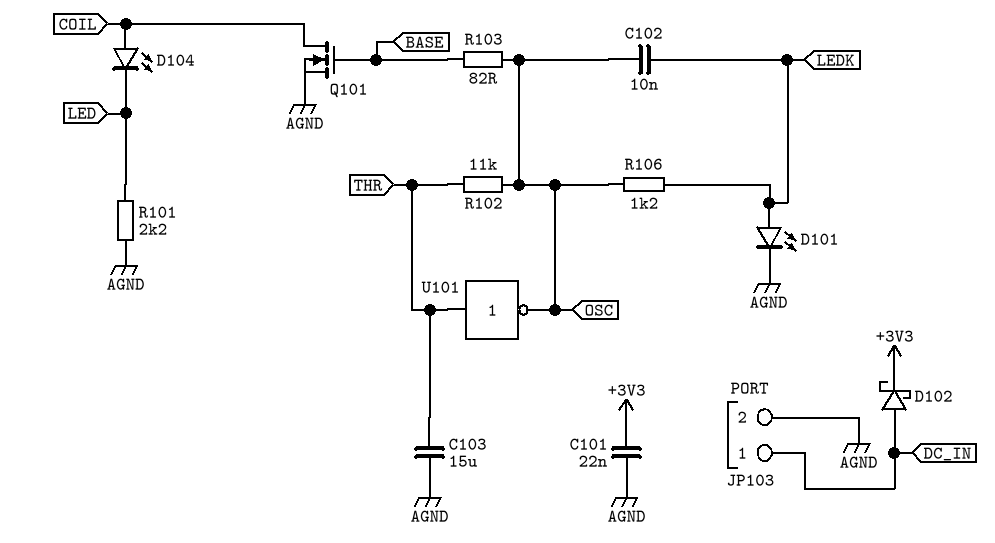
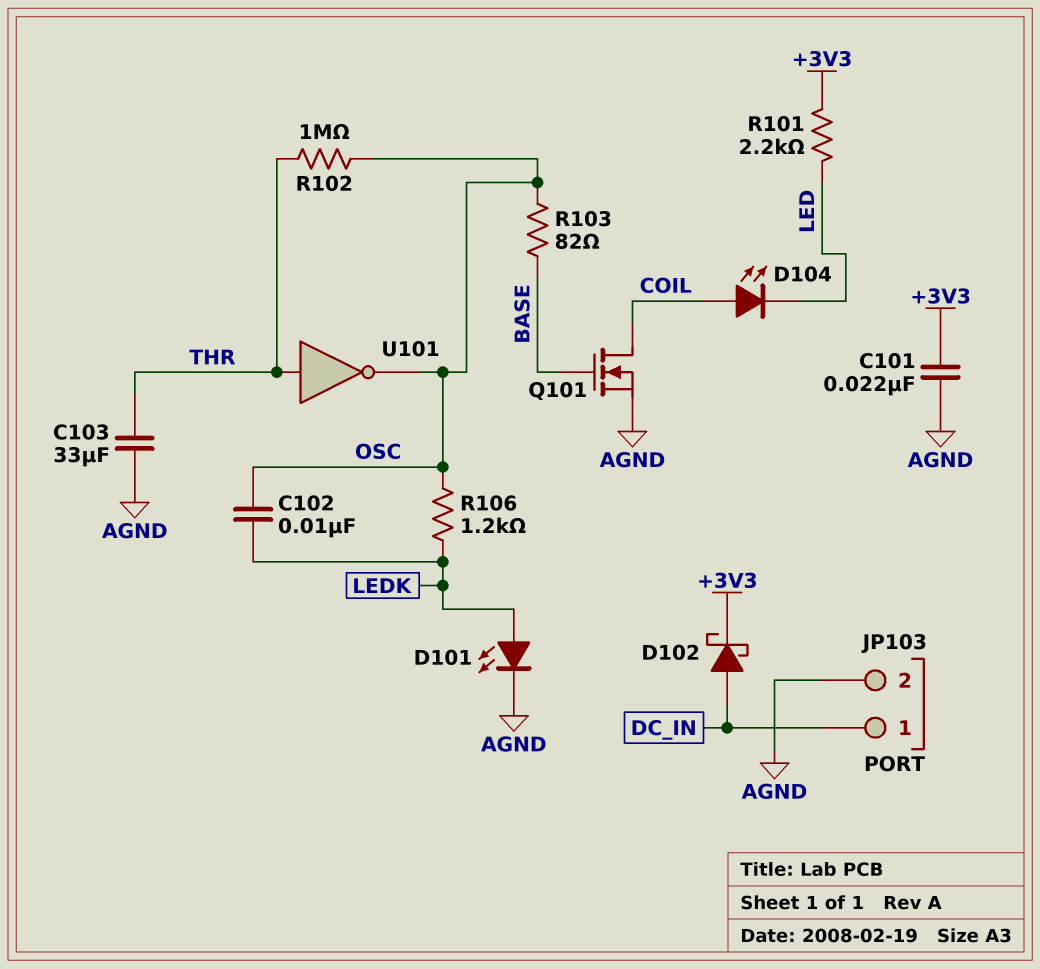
C103: 15uF (AGND, THR) -> 33uF (AGND, THR)
R101: 2.2k (AGND, LED) -> 2.2k (+3V3, LED)
R102: 11k (OSC, THR) -> 1M (OSC, THR)

